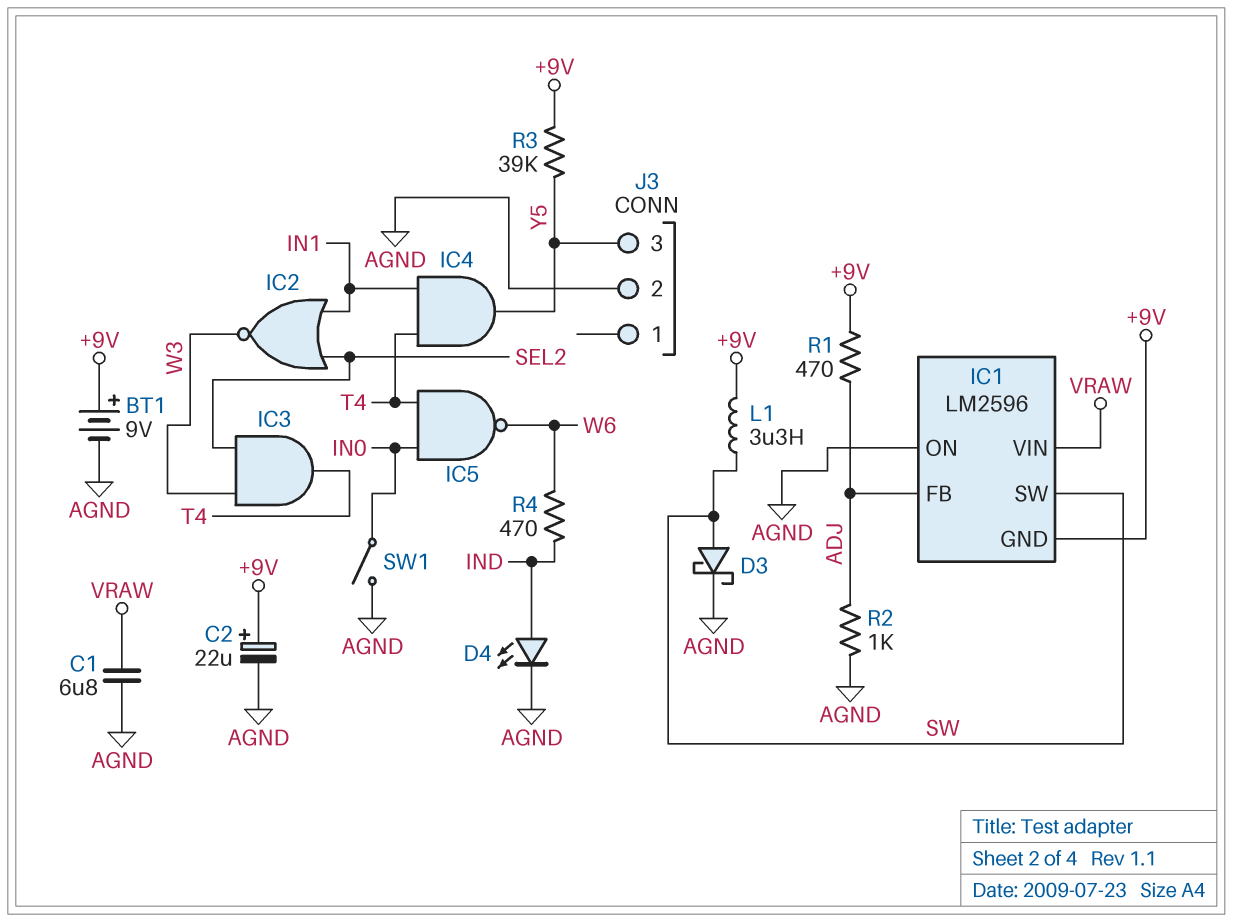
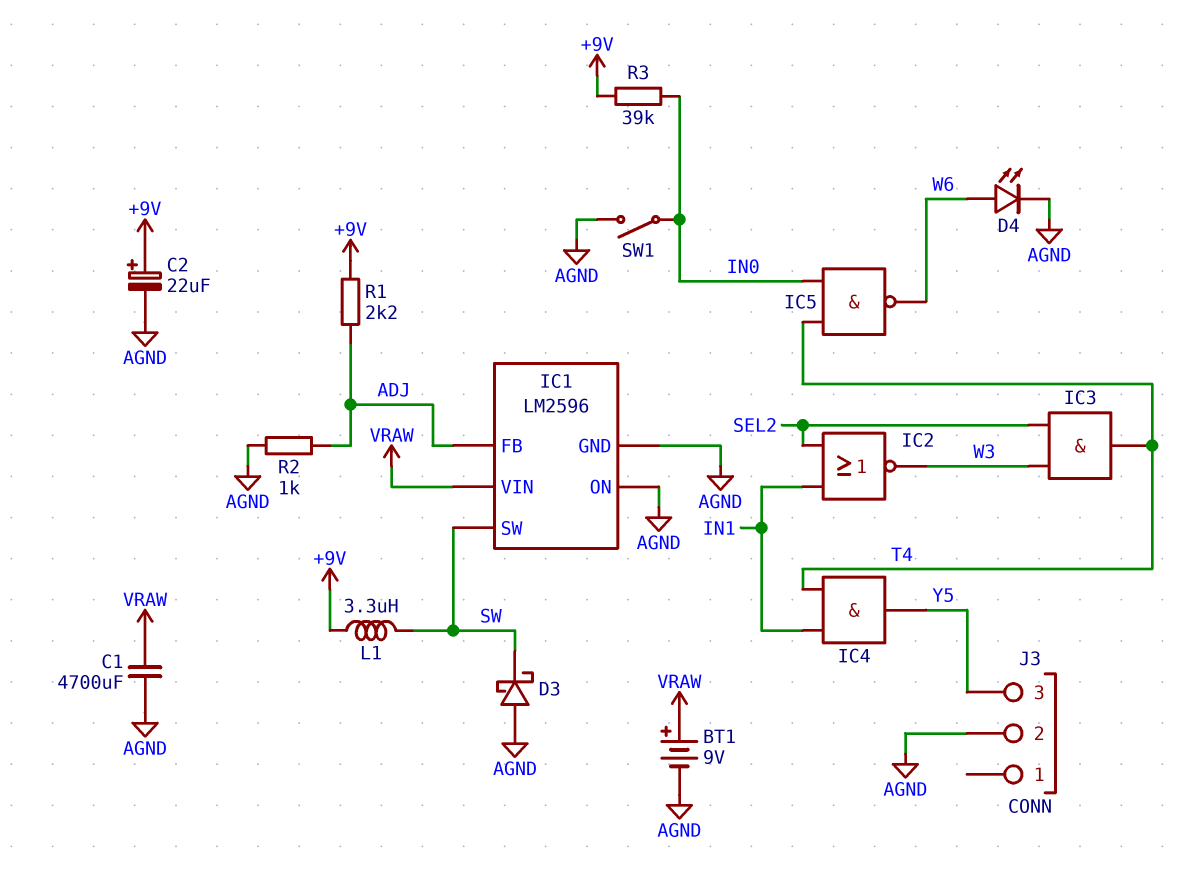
BT1: 9V (plus +9V, minus AGND) -> 9V (plus VRAW, minus AGND)
C1: 6.8uF (AGND, VRAW) -> 4700uF (AGND, VRAW)
D3: schottky (A SW, K AGND) -> schottky (A AGND, K SW)
D4: LED (A IND, K AGND) -> LED (A W6, K AGND)
IC1 pin GND: +9V -> AGND
R1: 470 (+9V, ADJ) -> 2.2k (+9V, ADJ)
R3: 39k (+9V, Y5) -> 39k (+9V, IN0)
R4: 470 (IND, W6) -> none

